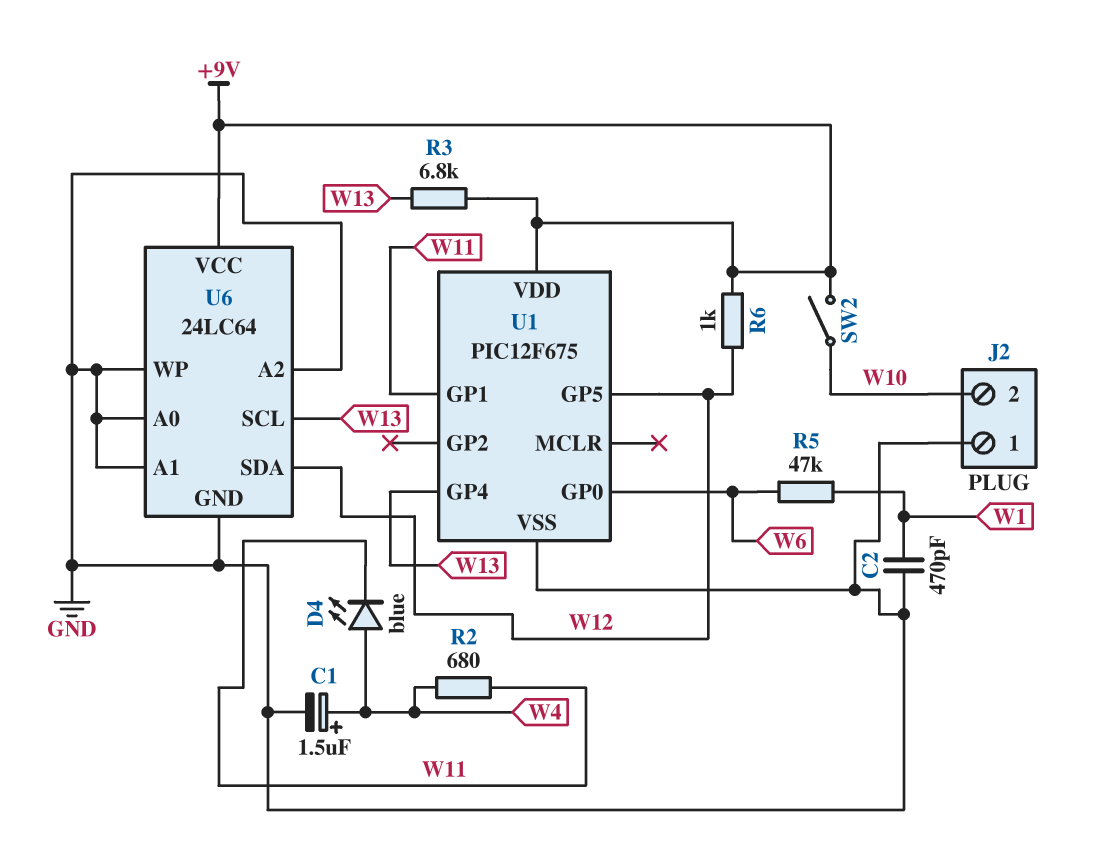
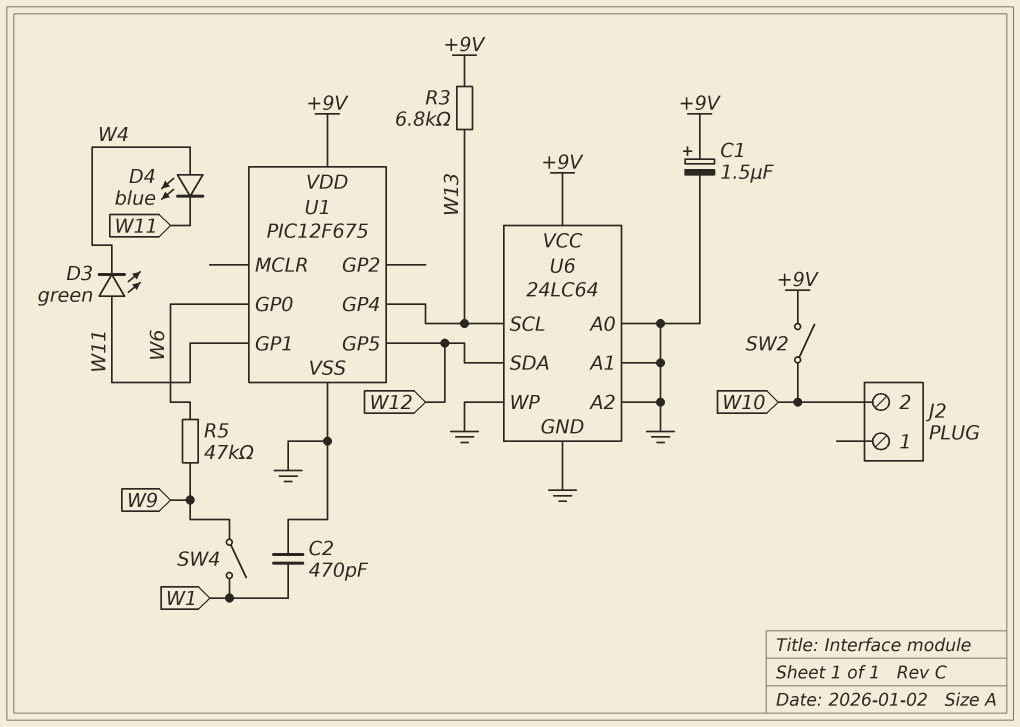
C1: 1.5uF (plus W4, minus GND) -> 1.5uF (plus +9V, minus GND)
D3: none -> LED green (A W11, K W4)
J2 pin 1: GND -> none
R2: 680 (W4, W11) -> none
R5: 47k (W1, W6) -> 47k (W6, W9)
R6: 1k (+9V, W12) -> none
SW4: none -> switch (W1, W9)

